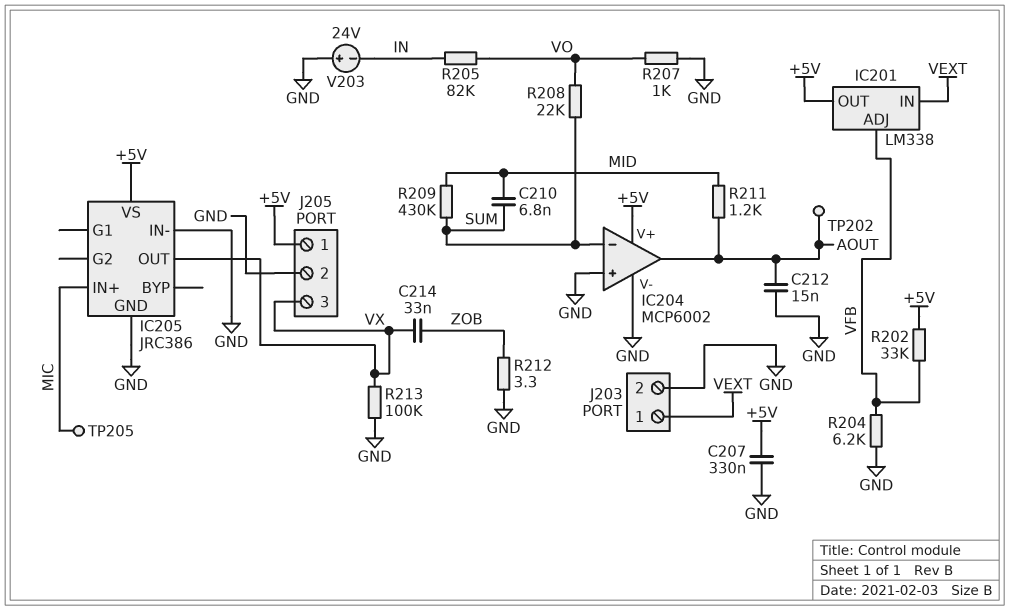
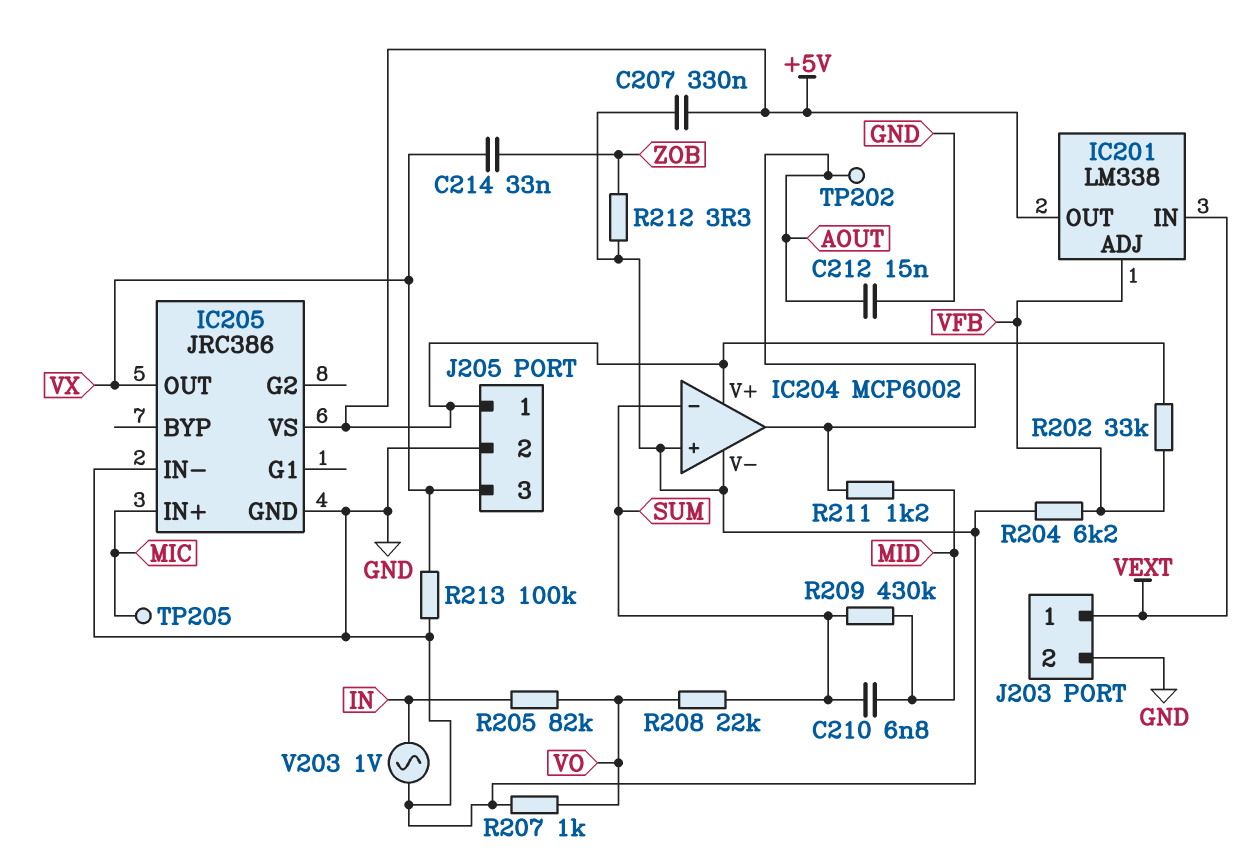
V203: 24V (plus GND, minus IN) -> AC 1V (GND, IN)

